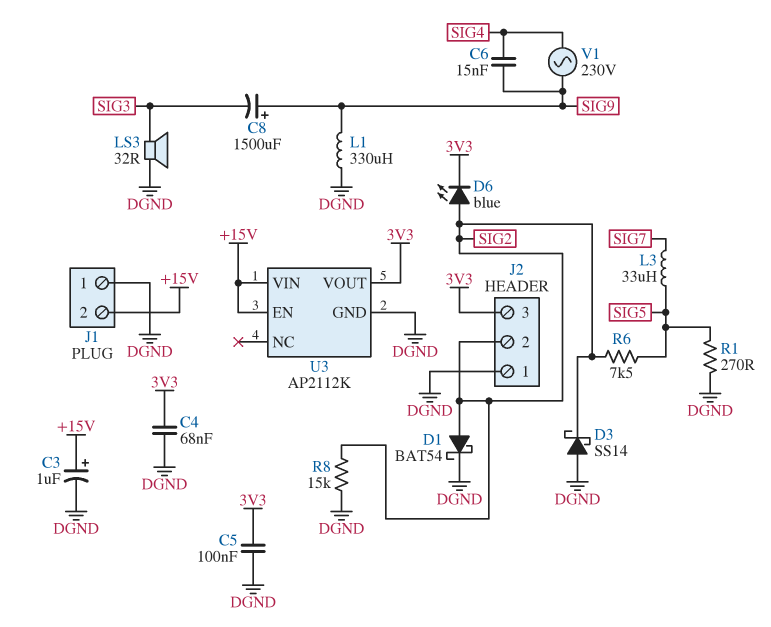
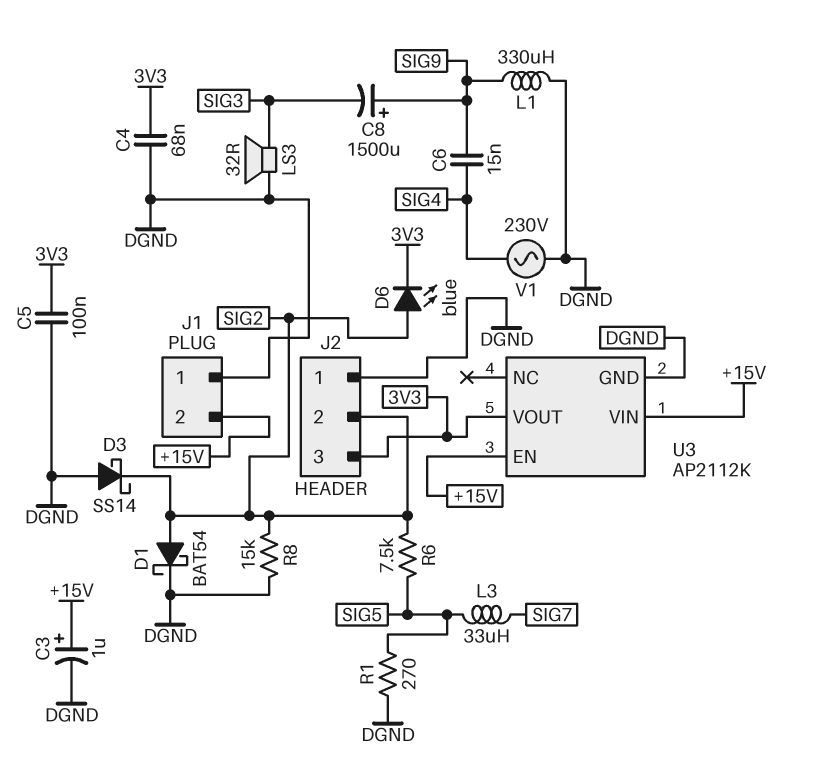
V1: AC 230V (SIG4, SIG9) -> AC 230V (DGND, SIG4)

